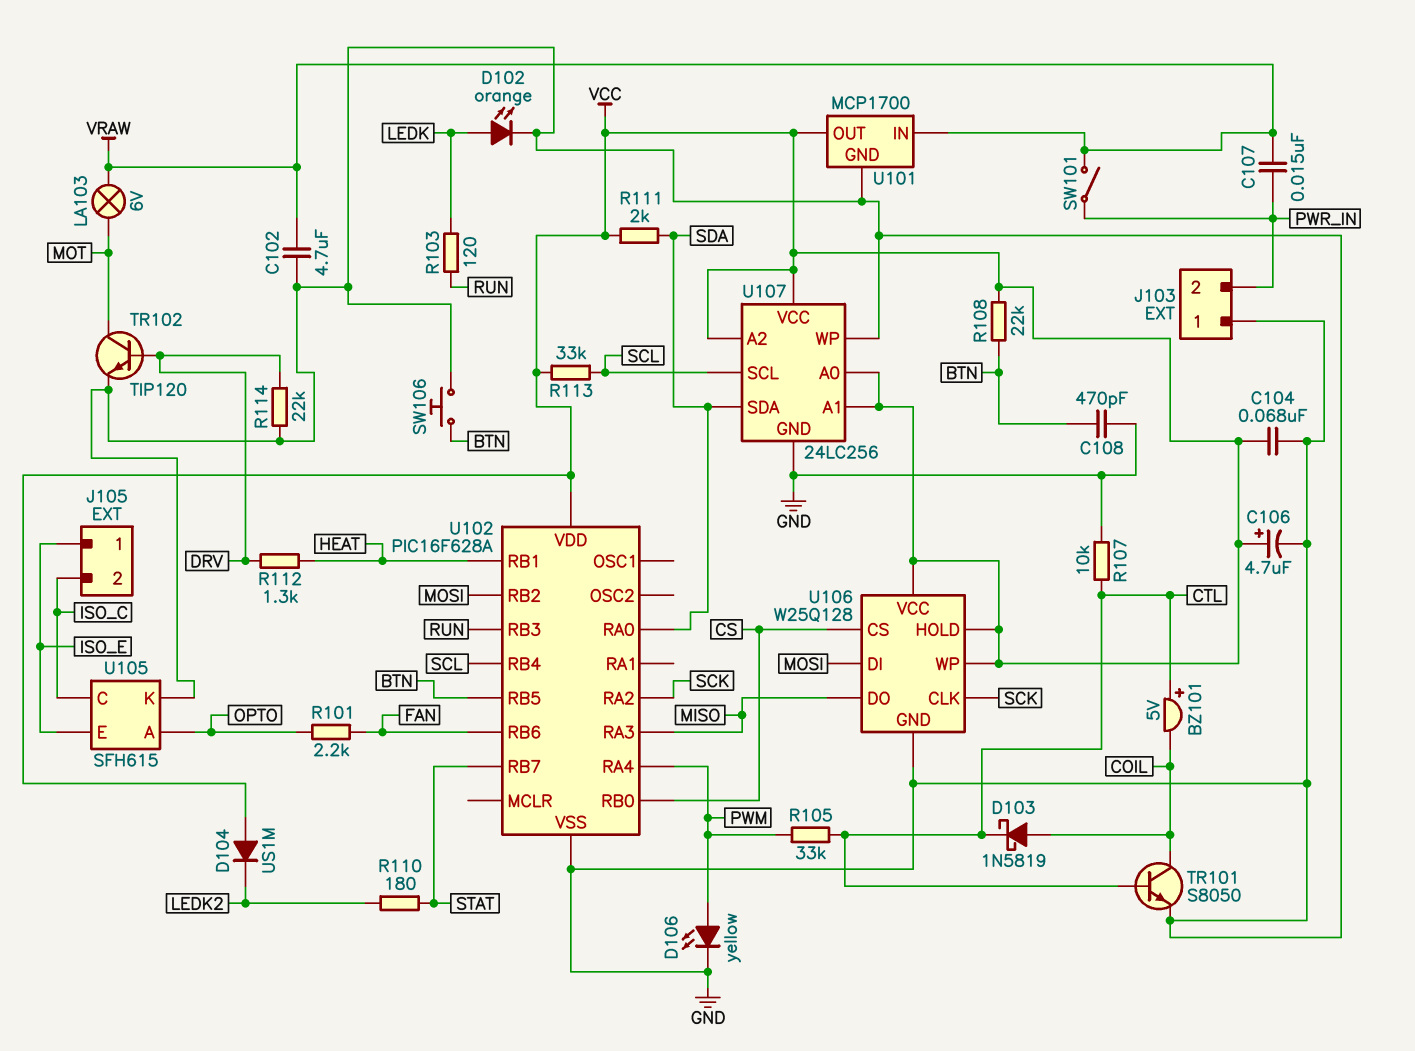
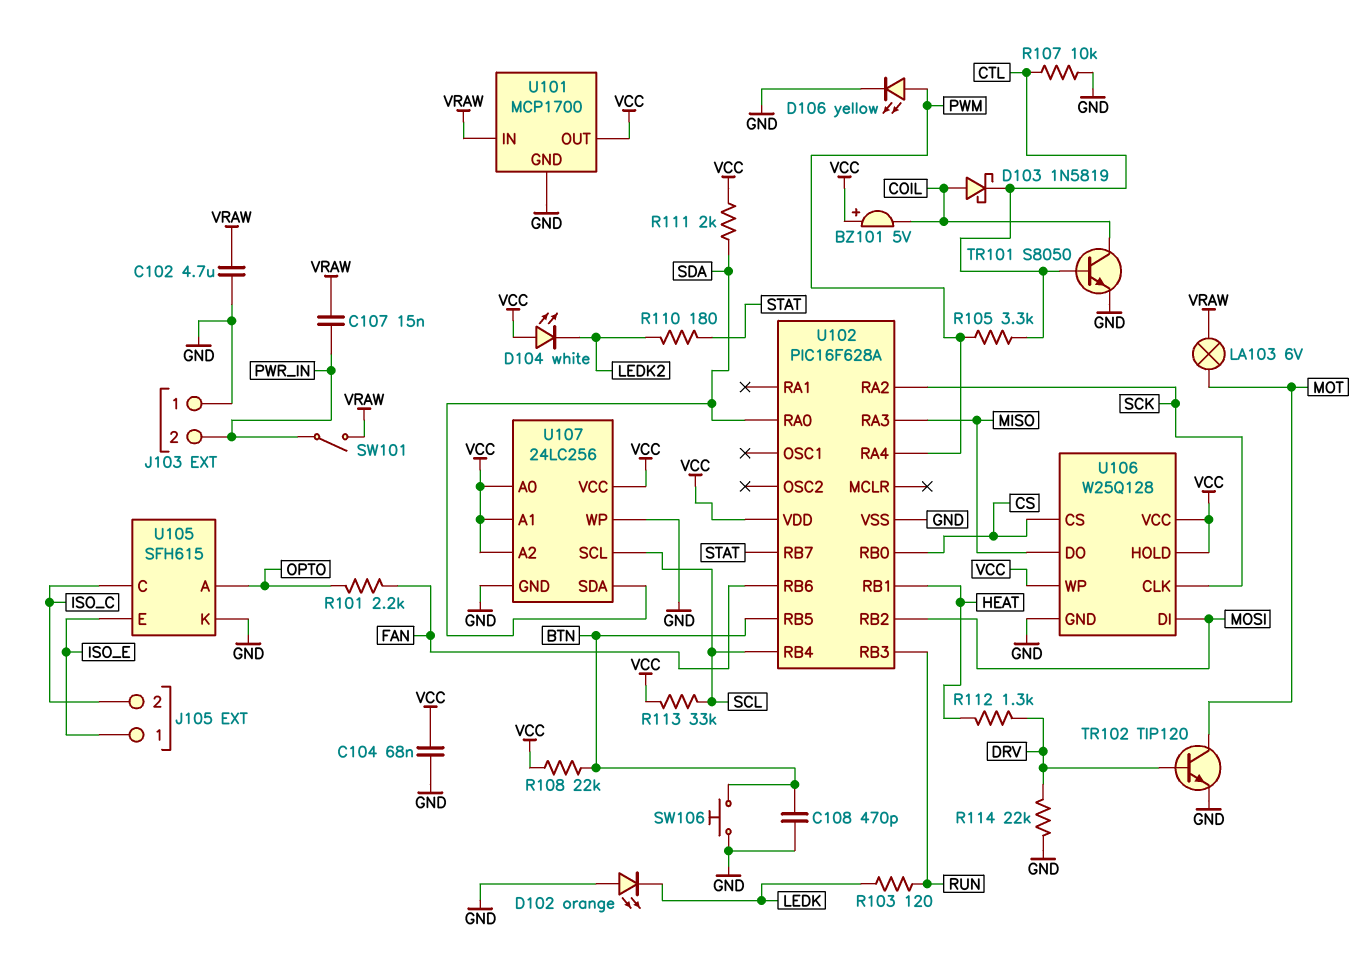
BZ101: buzzer 5V (plus CTL, minus COIL) -> buzzer 5V (plus VCC, minus COIL)
C106: 4.7uF (plus VCC, minus GND) -> none
D102: LED orange (A LEDK, K GND) -> LED orange (A GND, K LEDK)
D104: diode US1M (A VCC, K LEDK2) -> LED white (A VCC, K LEDK2)
R105: 33k (CTL, PWM) -> 3.3k (CTL, PWM)

